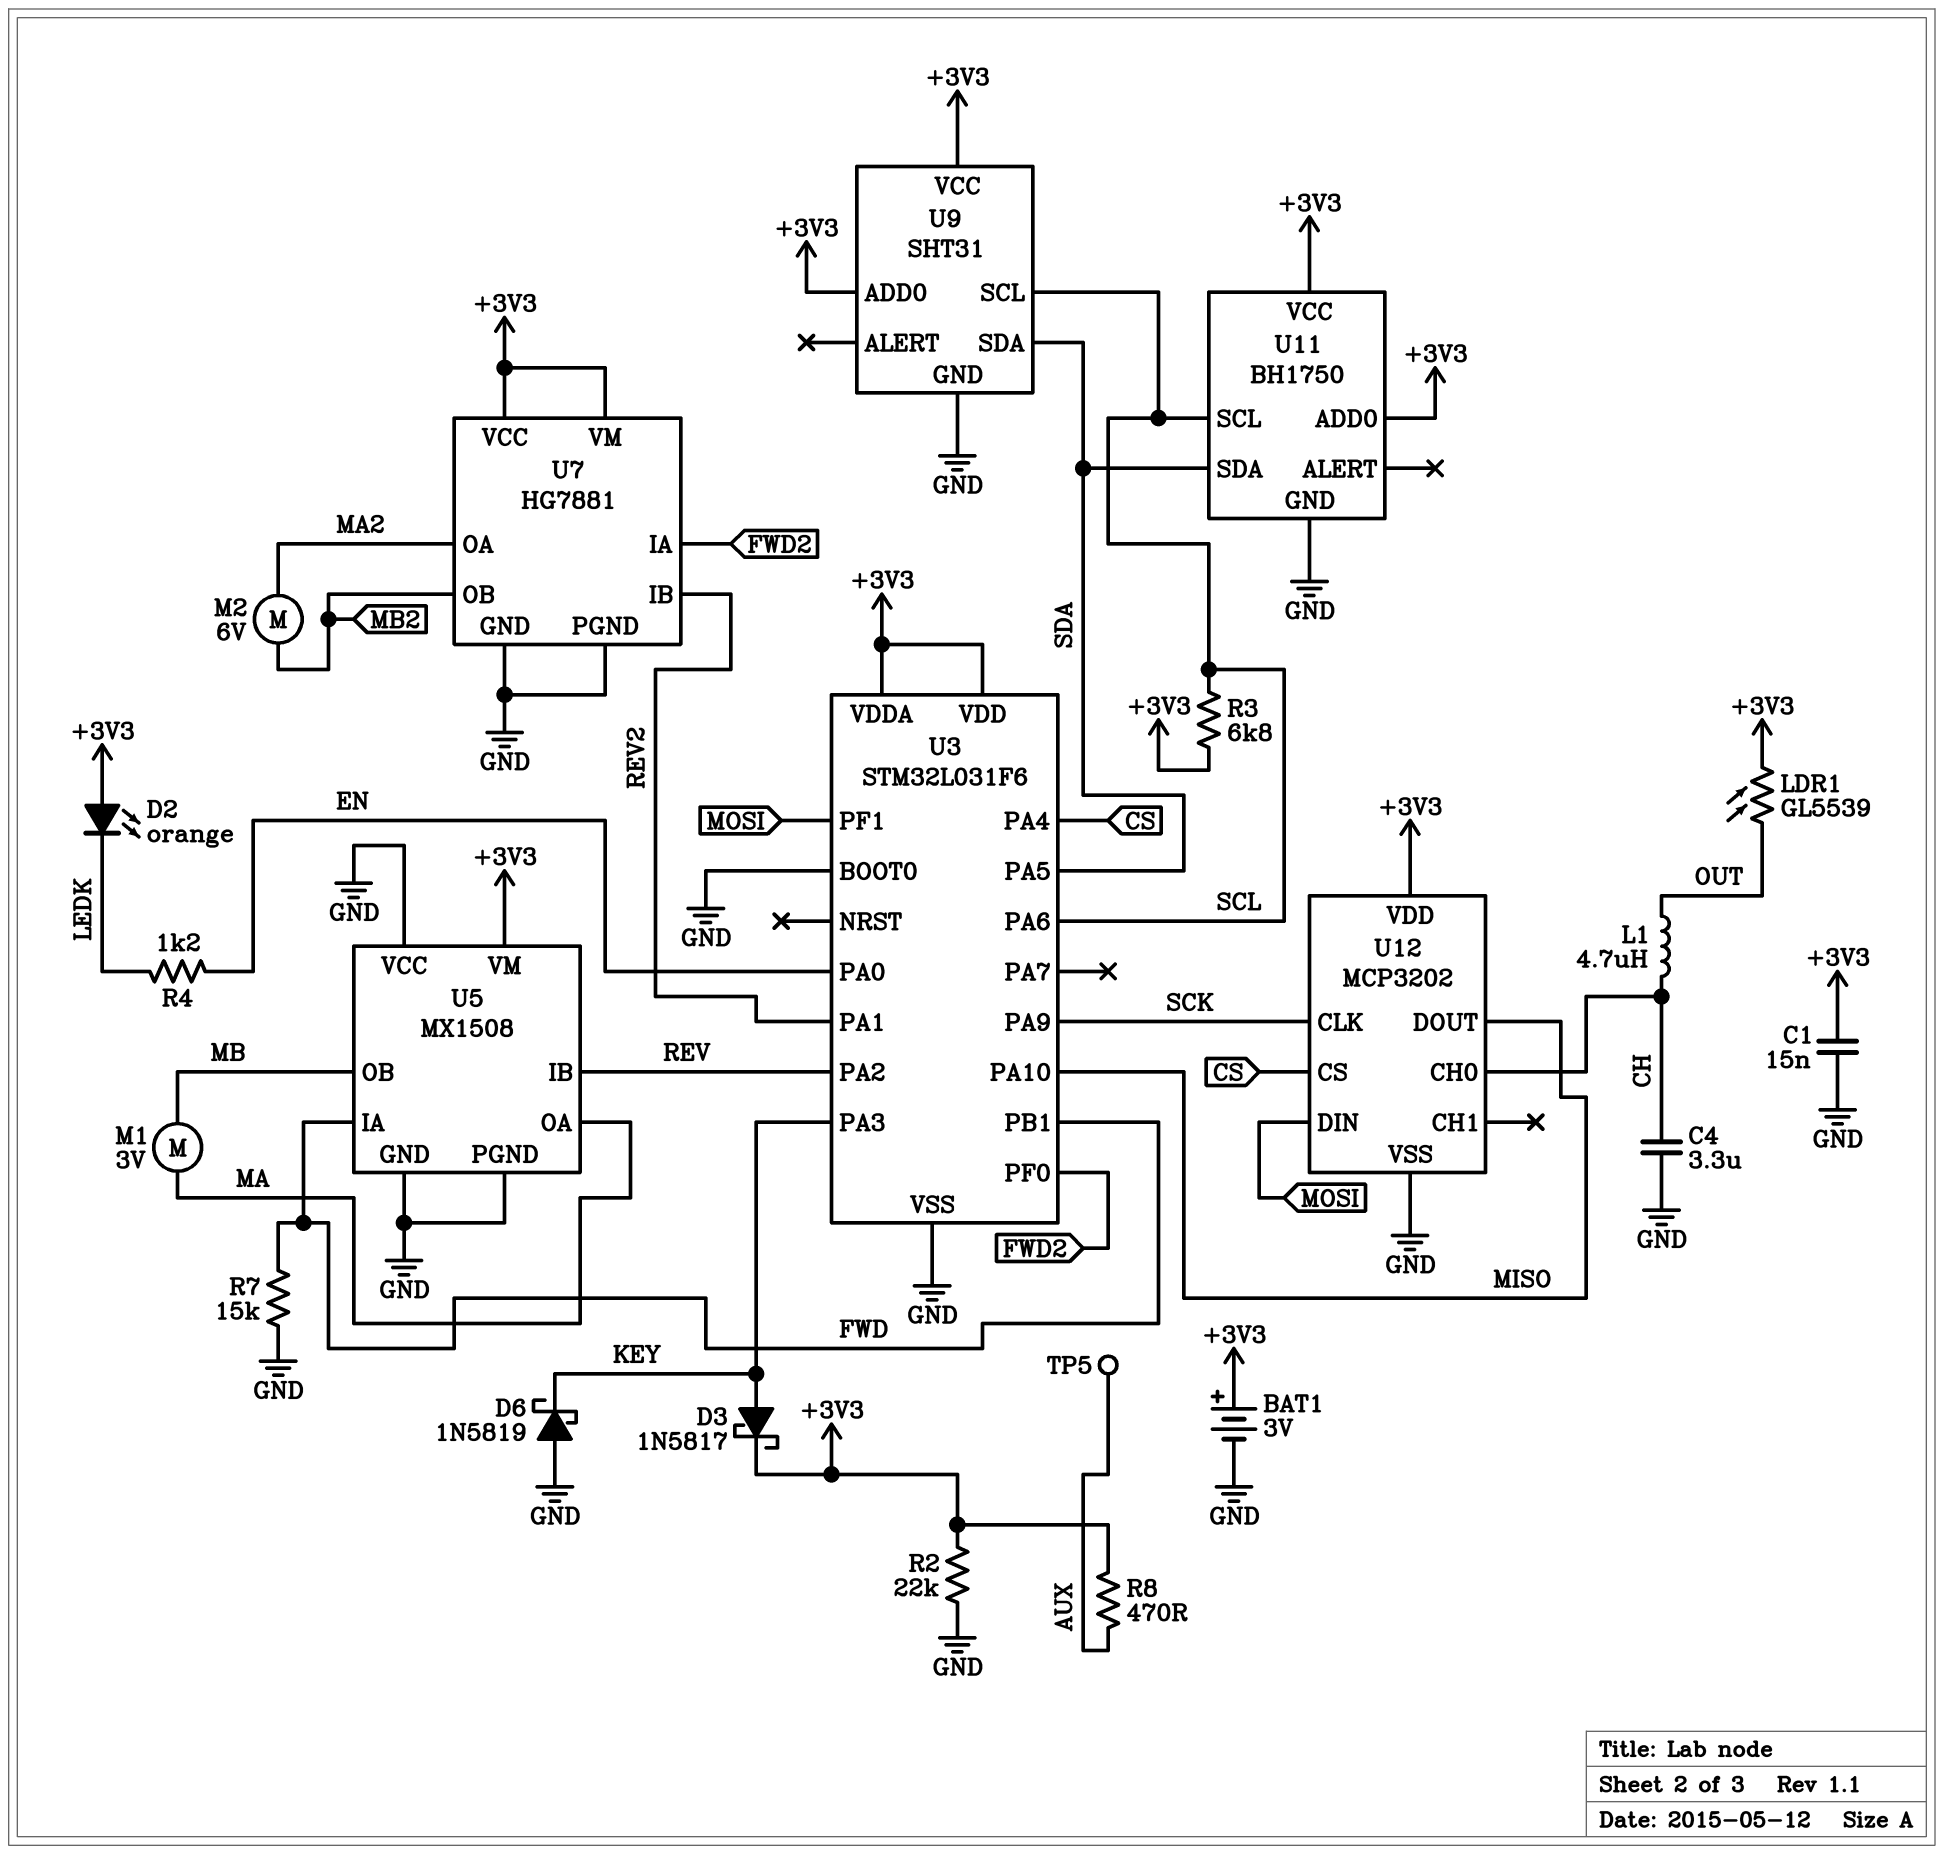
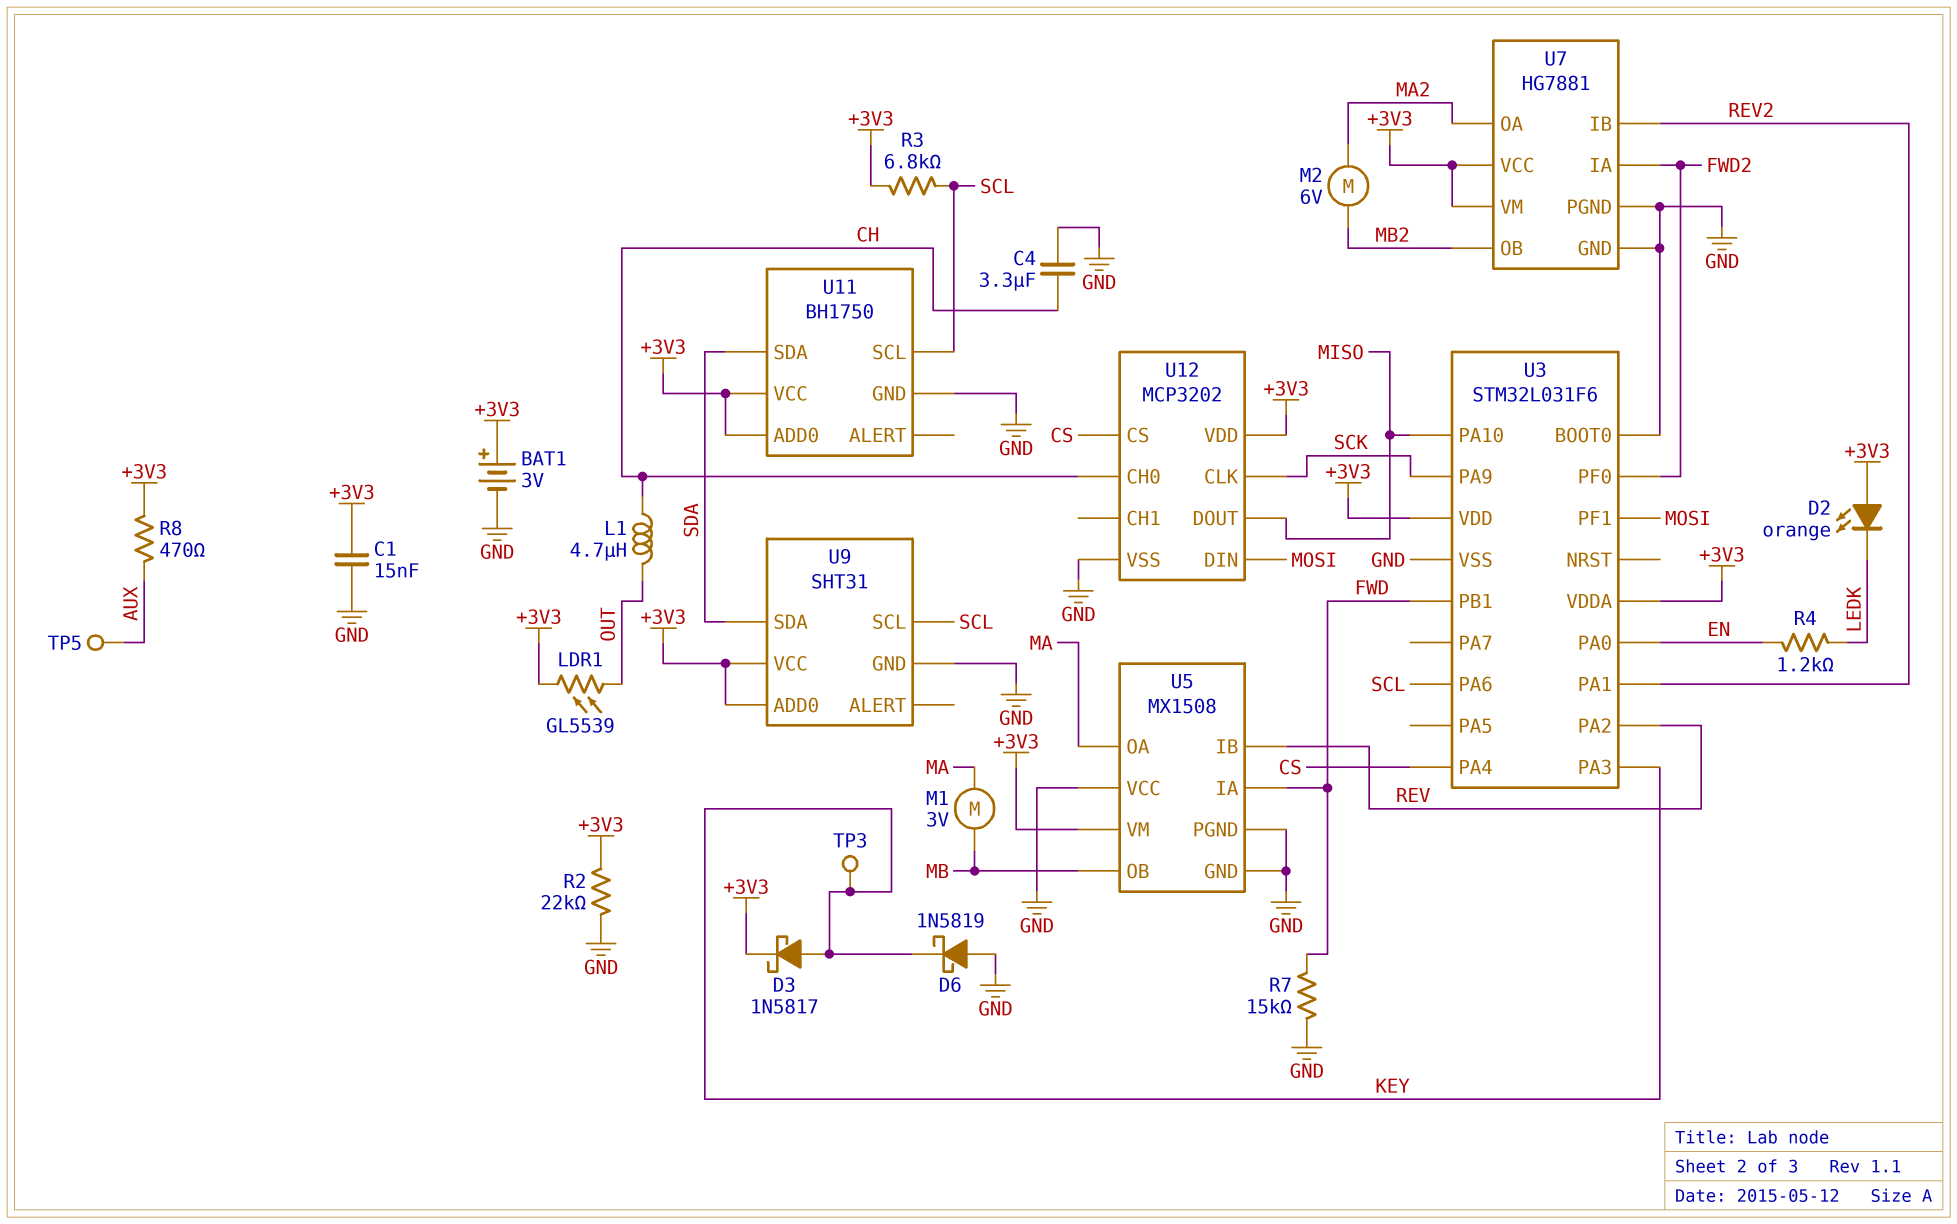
TP3: none -> test point (KEY)
U3 pin PA5: SDA -> none

